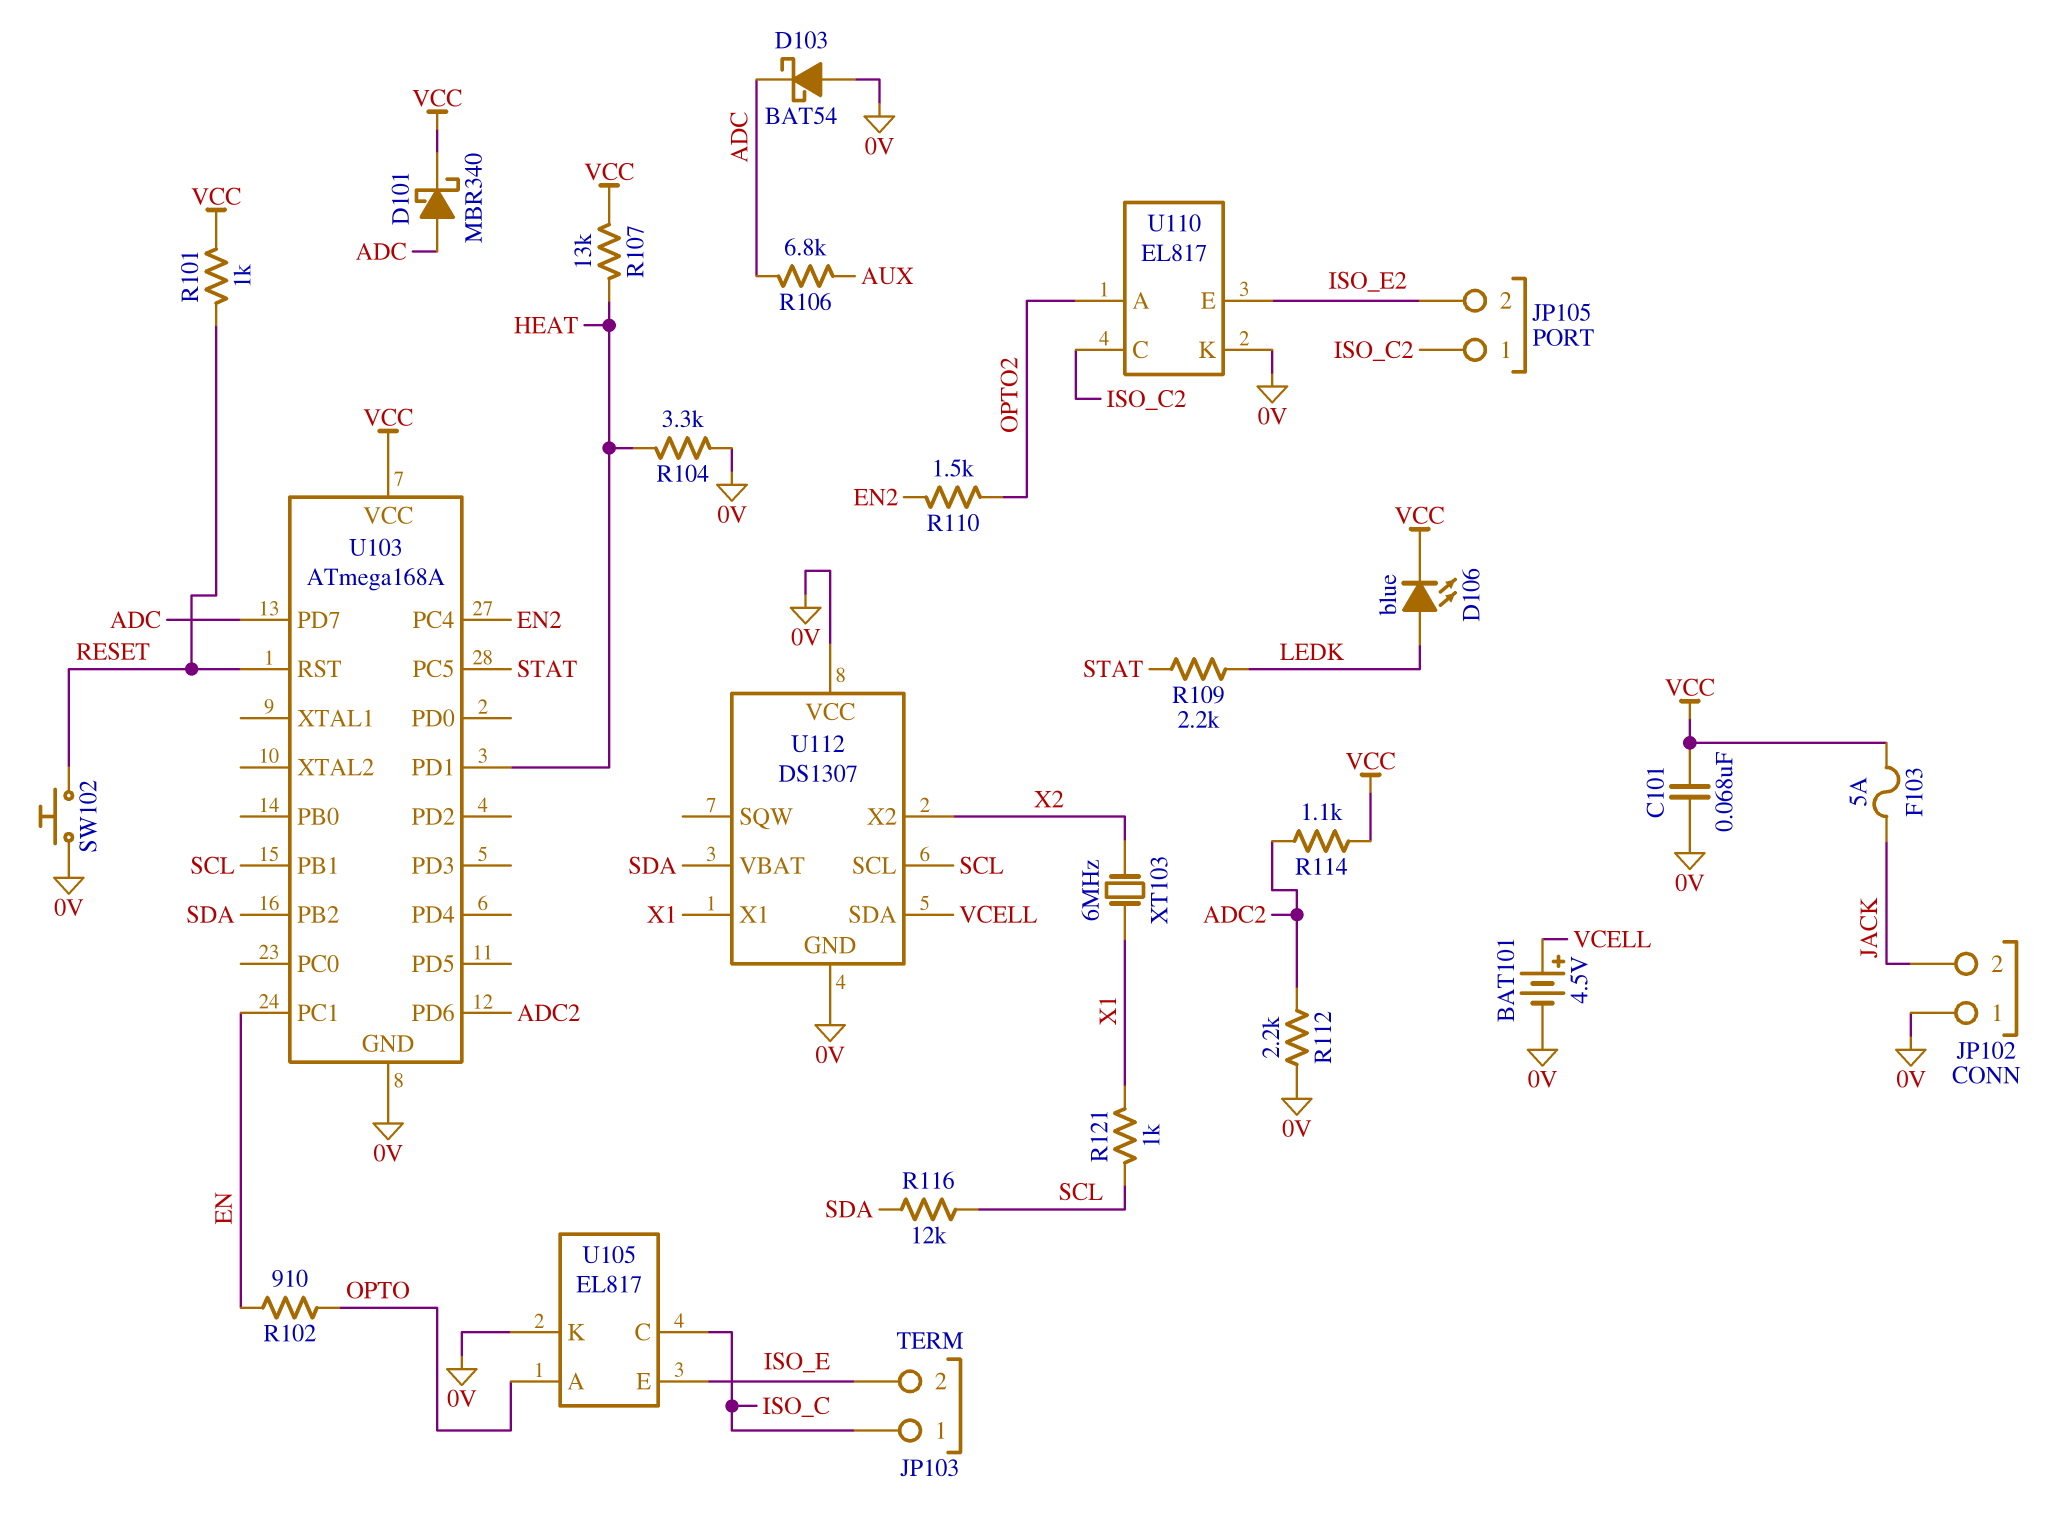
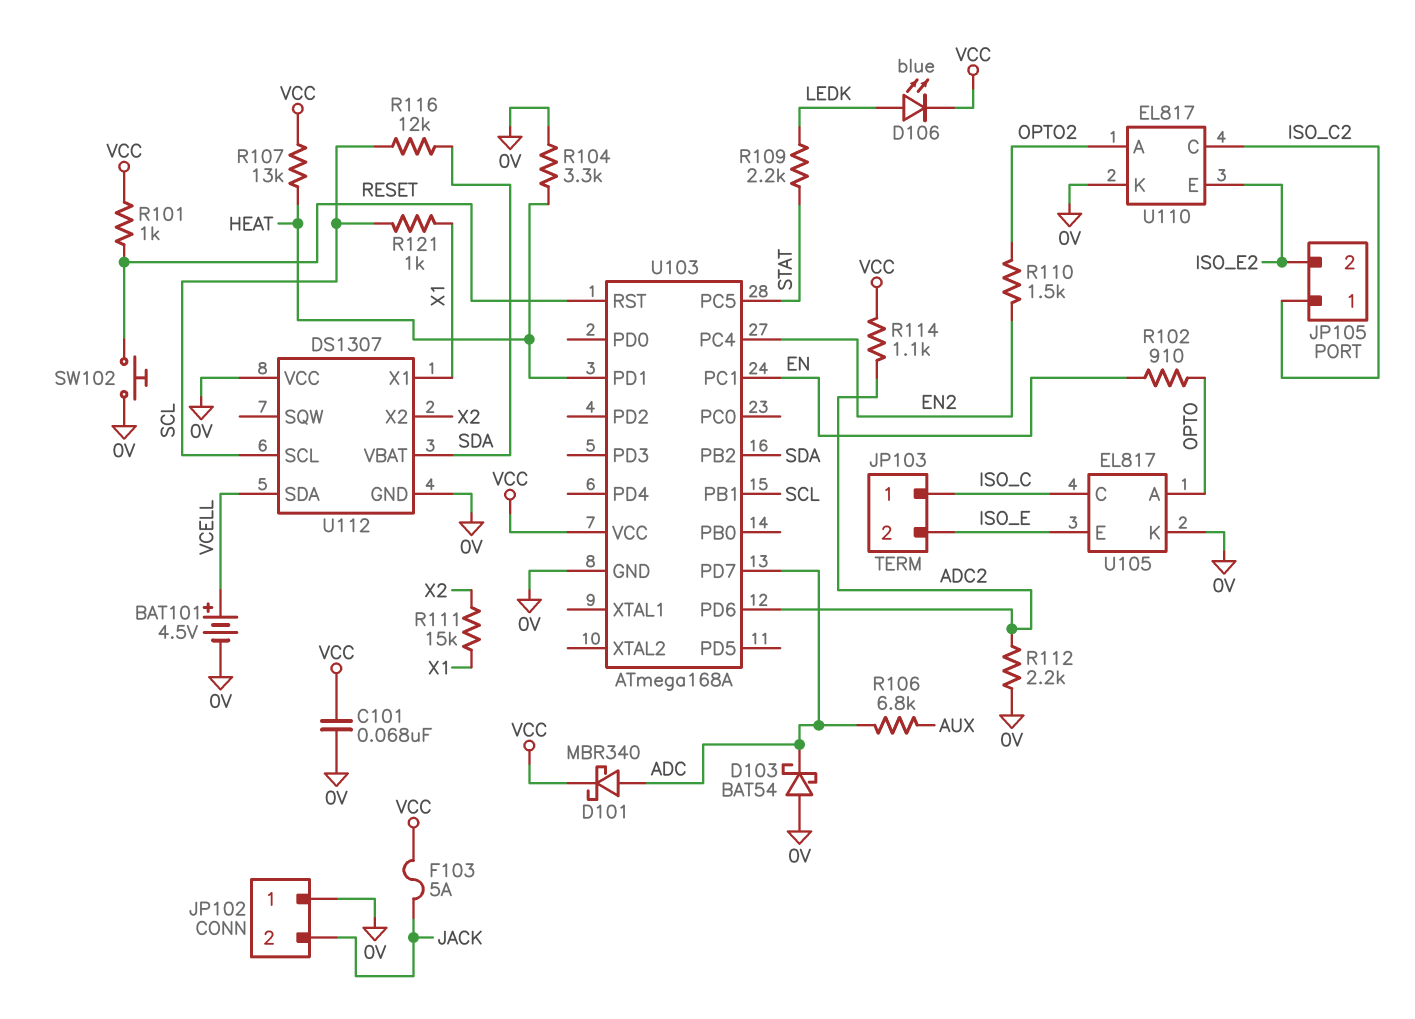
R111: none -> 15k (X1, X2)
XT103: 6MHz (X1, X2) -> none

